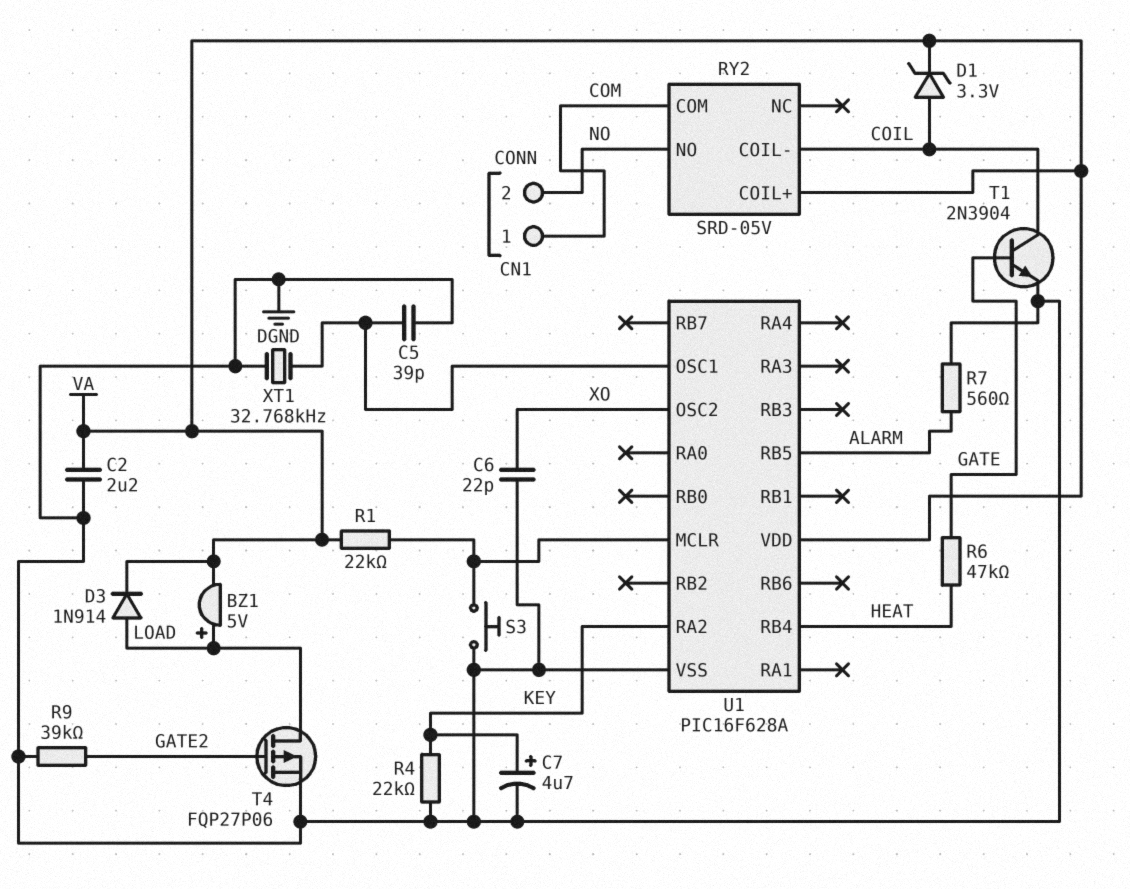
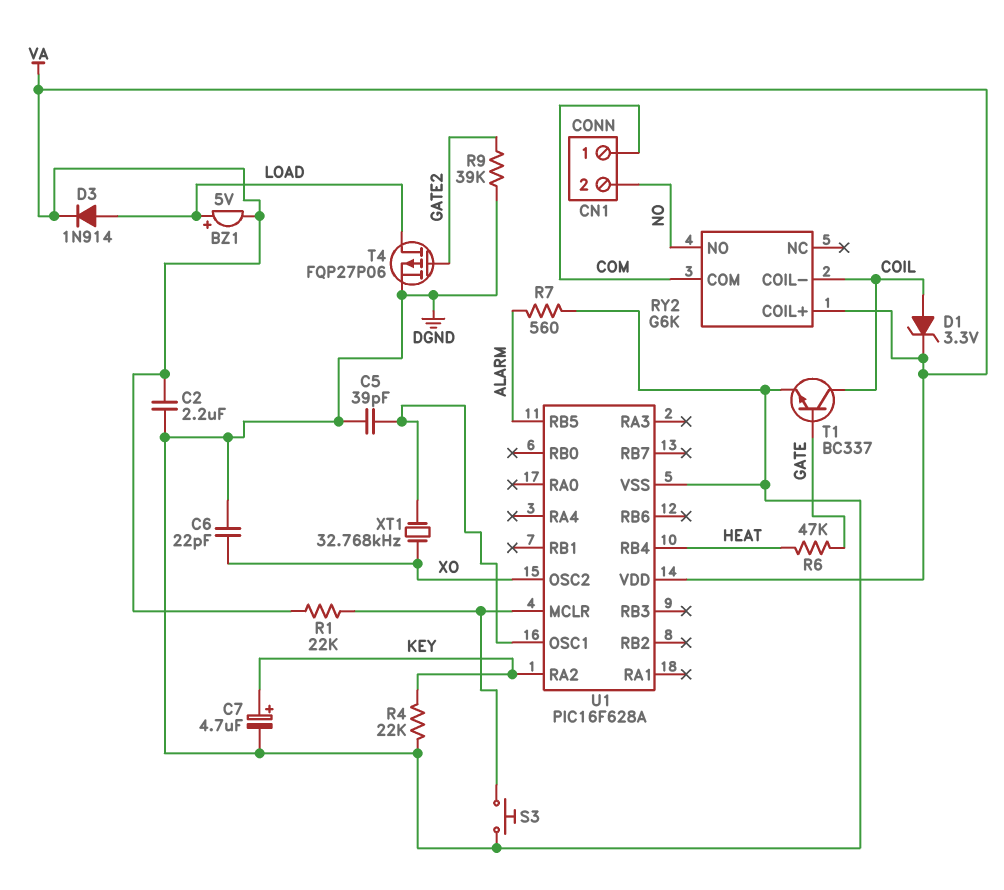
RY2: SRD-05V -> G6K
T1: NPN 2N3904 (B GATE, C COIL, E DGND) -> NPN BC337 (B GATE, C COIL, E DGND)
XT1: 32.768kHz (DGND, U1/OSC1) -> 32.768kHz (U1/OSC1, XO)

